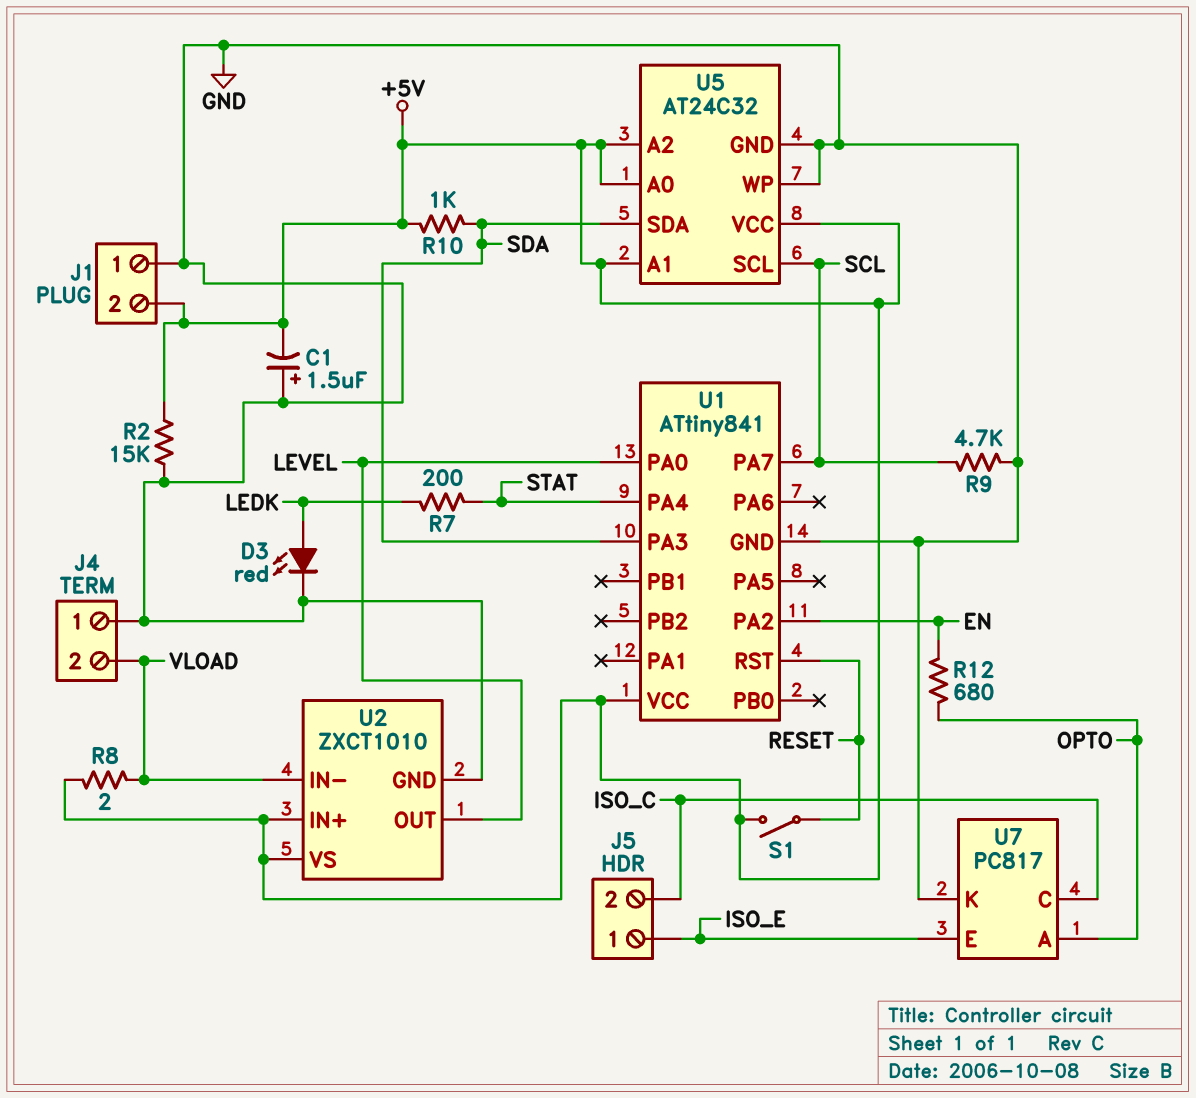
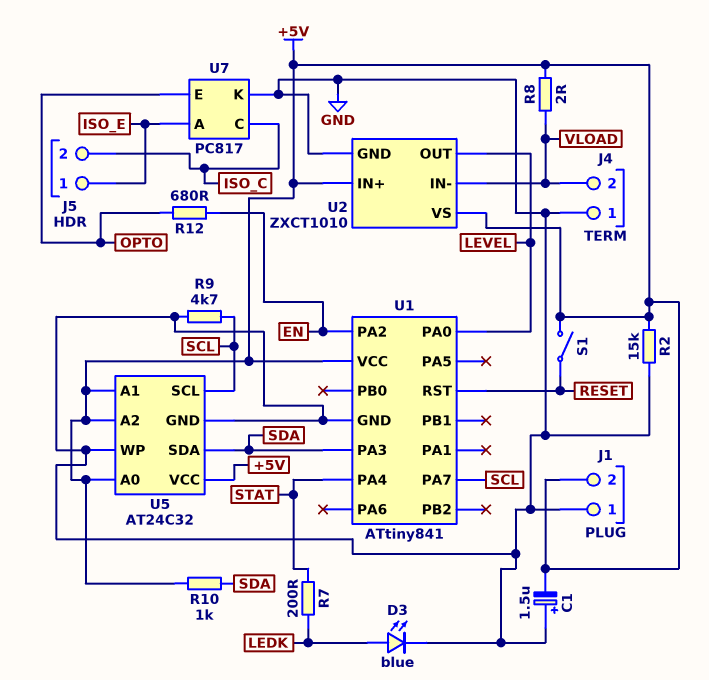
D3: LED red (A LEDK, K GND) -> LED blue (A LEDK, K GND)
U7 pin A: OPTO -> ISO_E
U7 pin E: ISO_E -> OPTO

